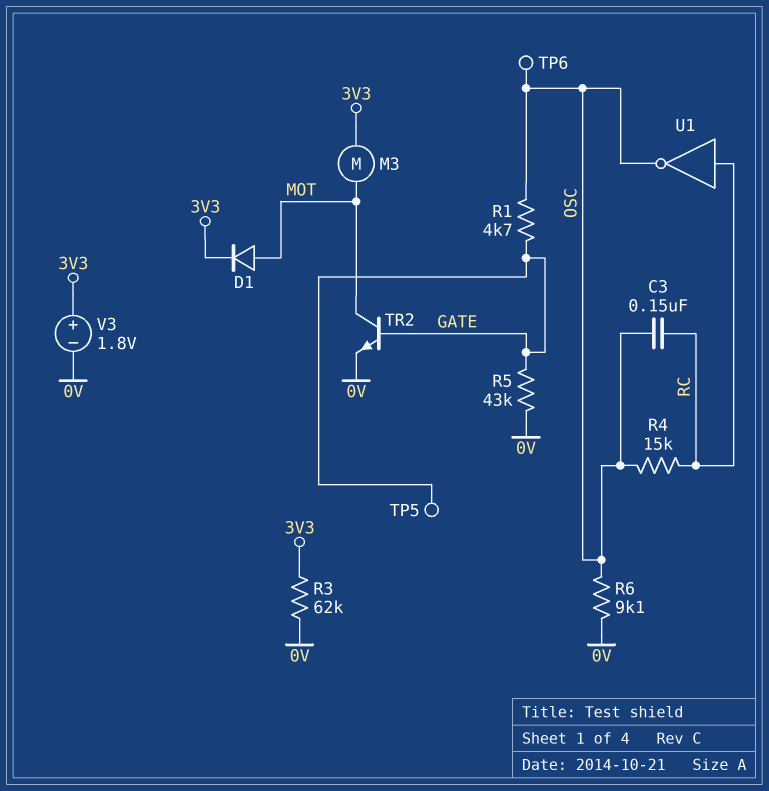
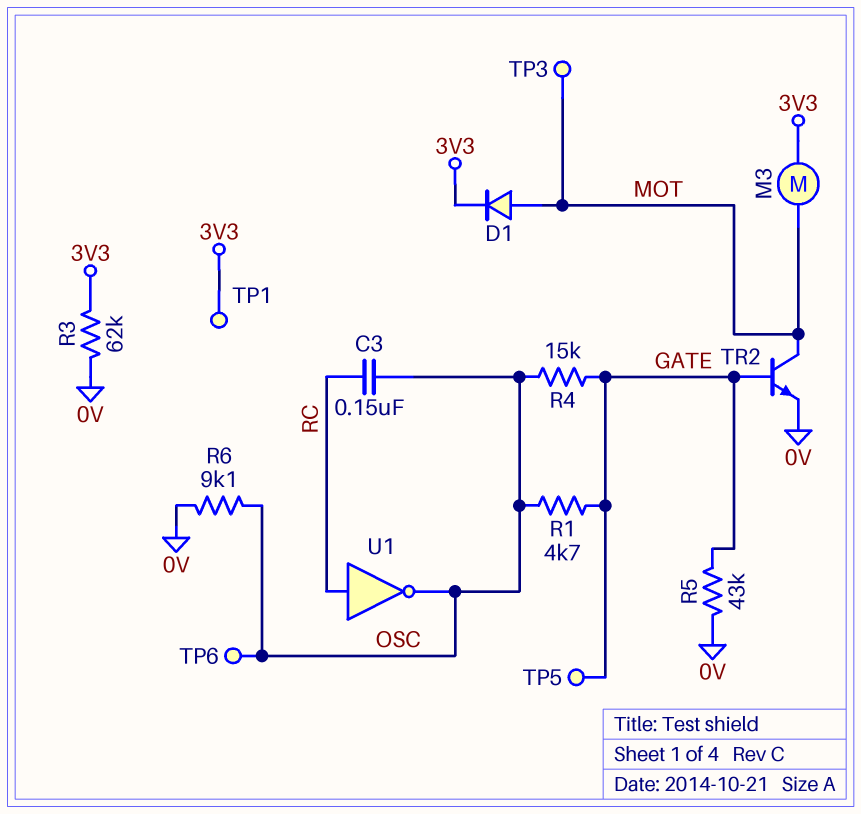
R4: 15k (OSC, RC) -> 15k (GATE, OSC)
TP1: none -> test point (3V3)
TP3: none -> test point (MOT)
V3: 1.8V (plus 3V3, minus 0V) -> none

